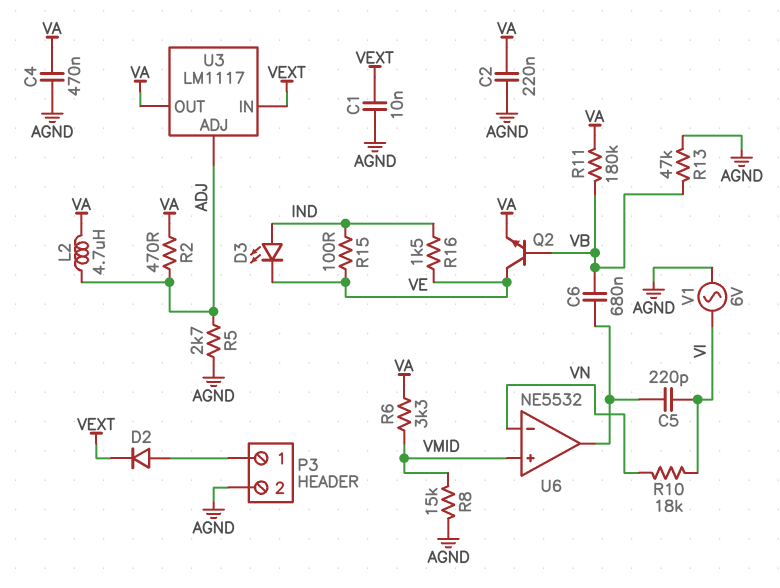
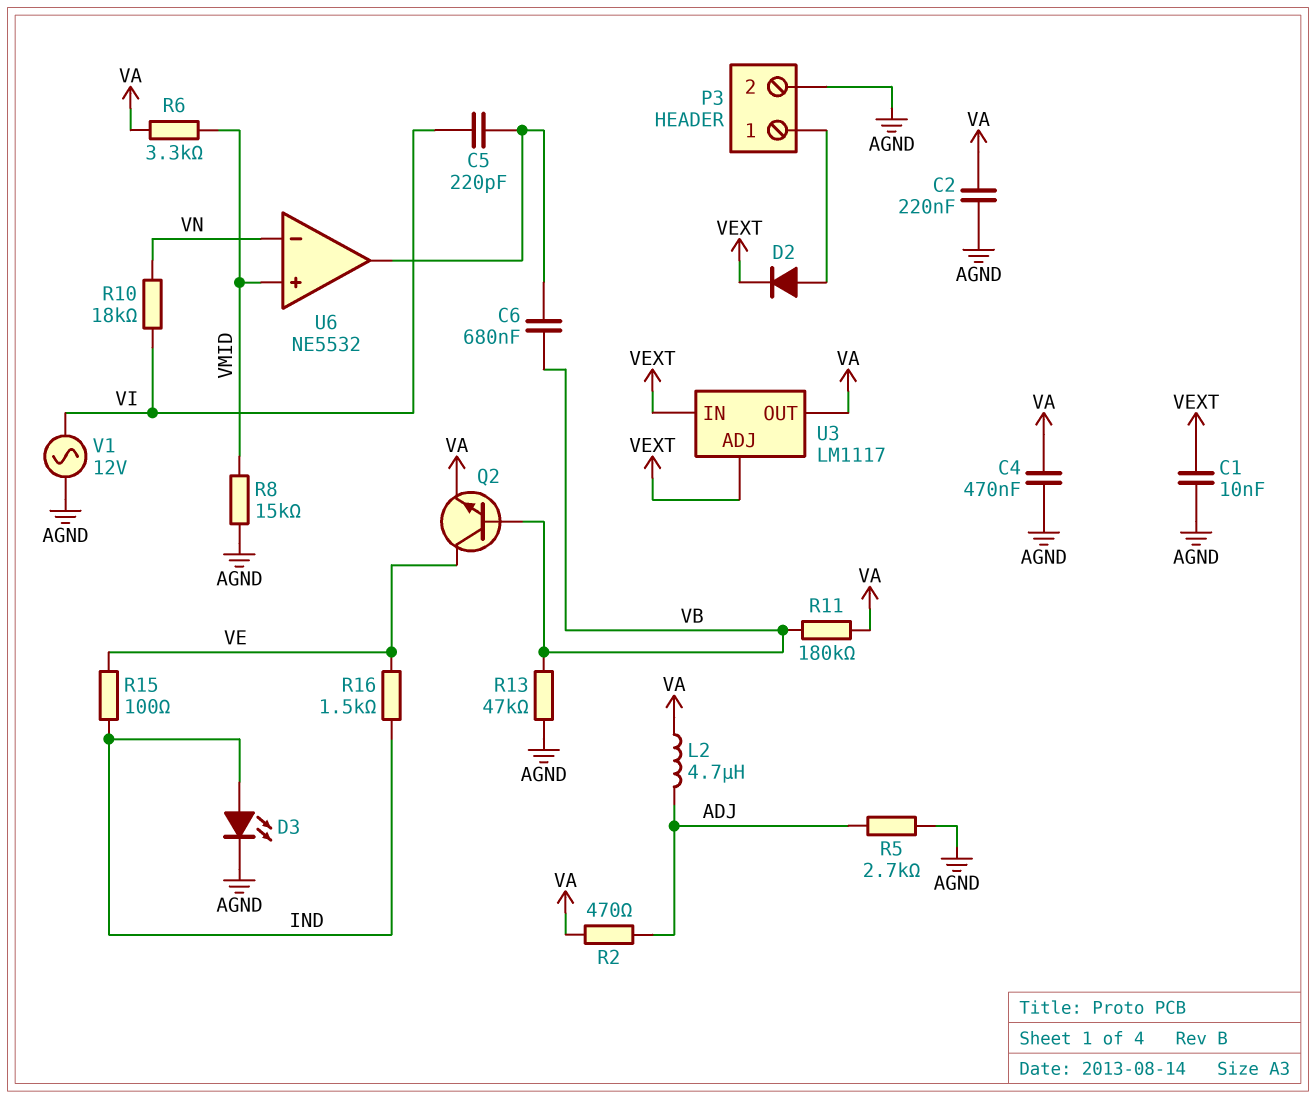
D3: LED (A IND, K VE) -> LED (A IND, K AGND)
U3 pin ADJ: ADJ -> VEXT
V1: AC 6V (AGND, VI) -> AC 12V (AGND, VI)

